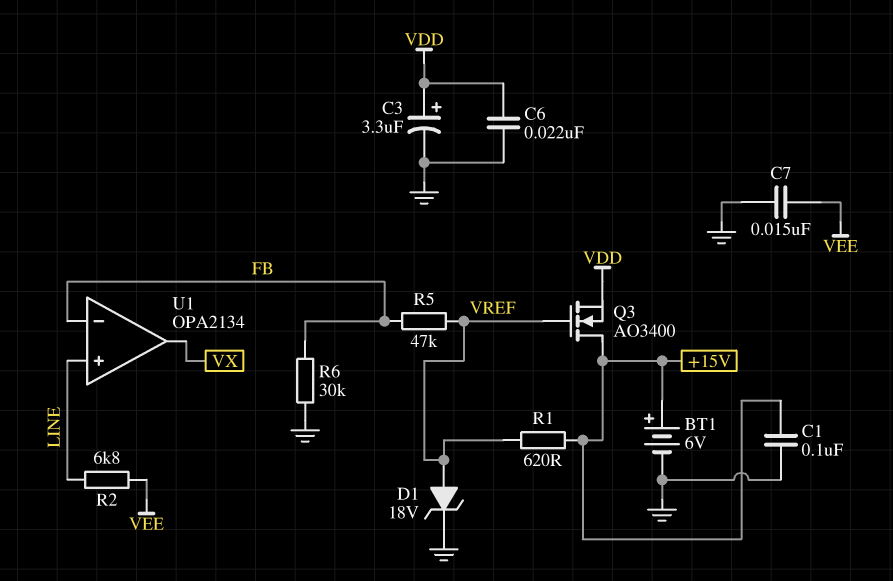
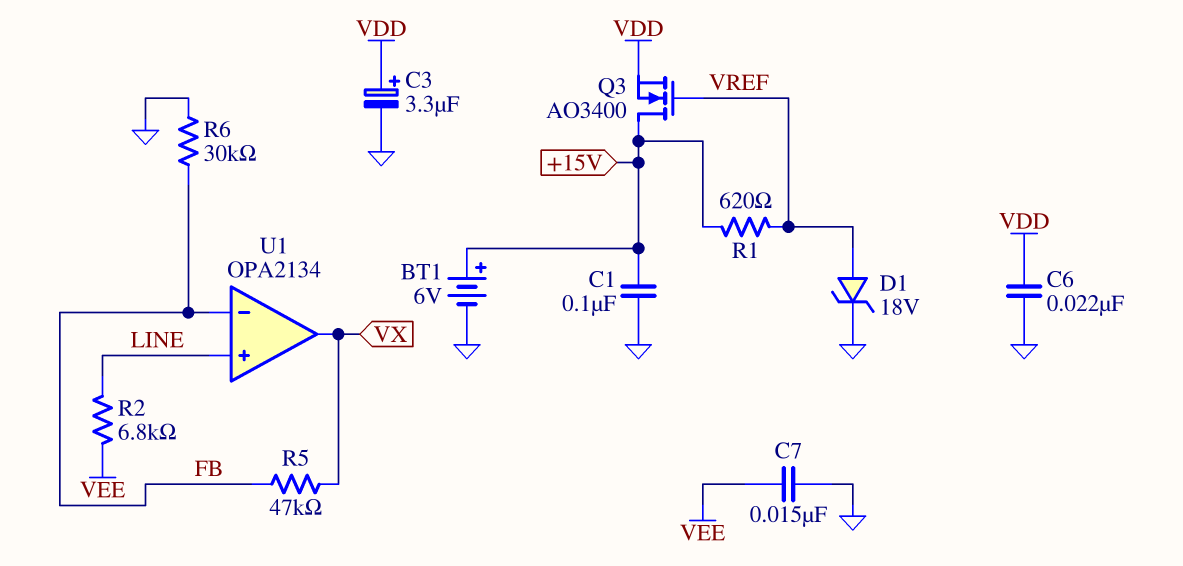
R5: 47k (FB, VREF) -> 47k (FB, VX)

